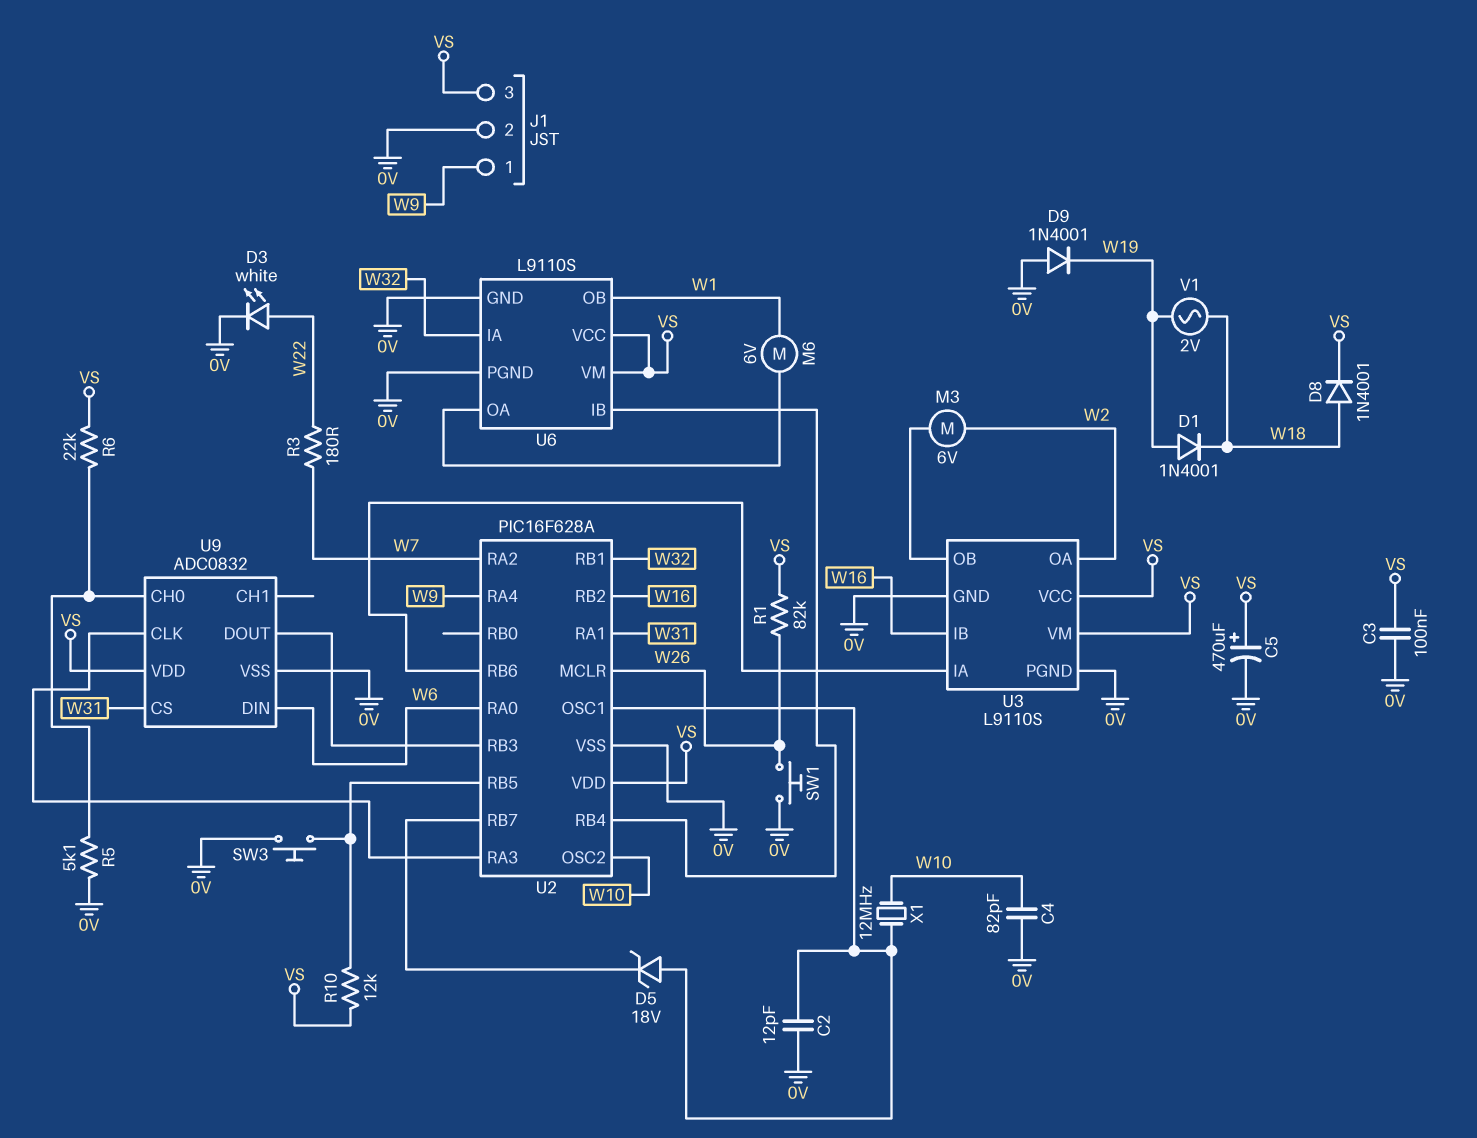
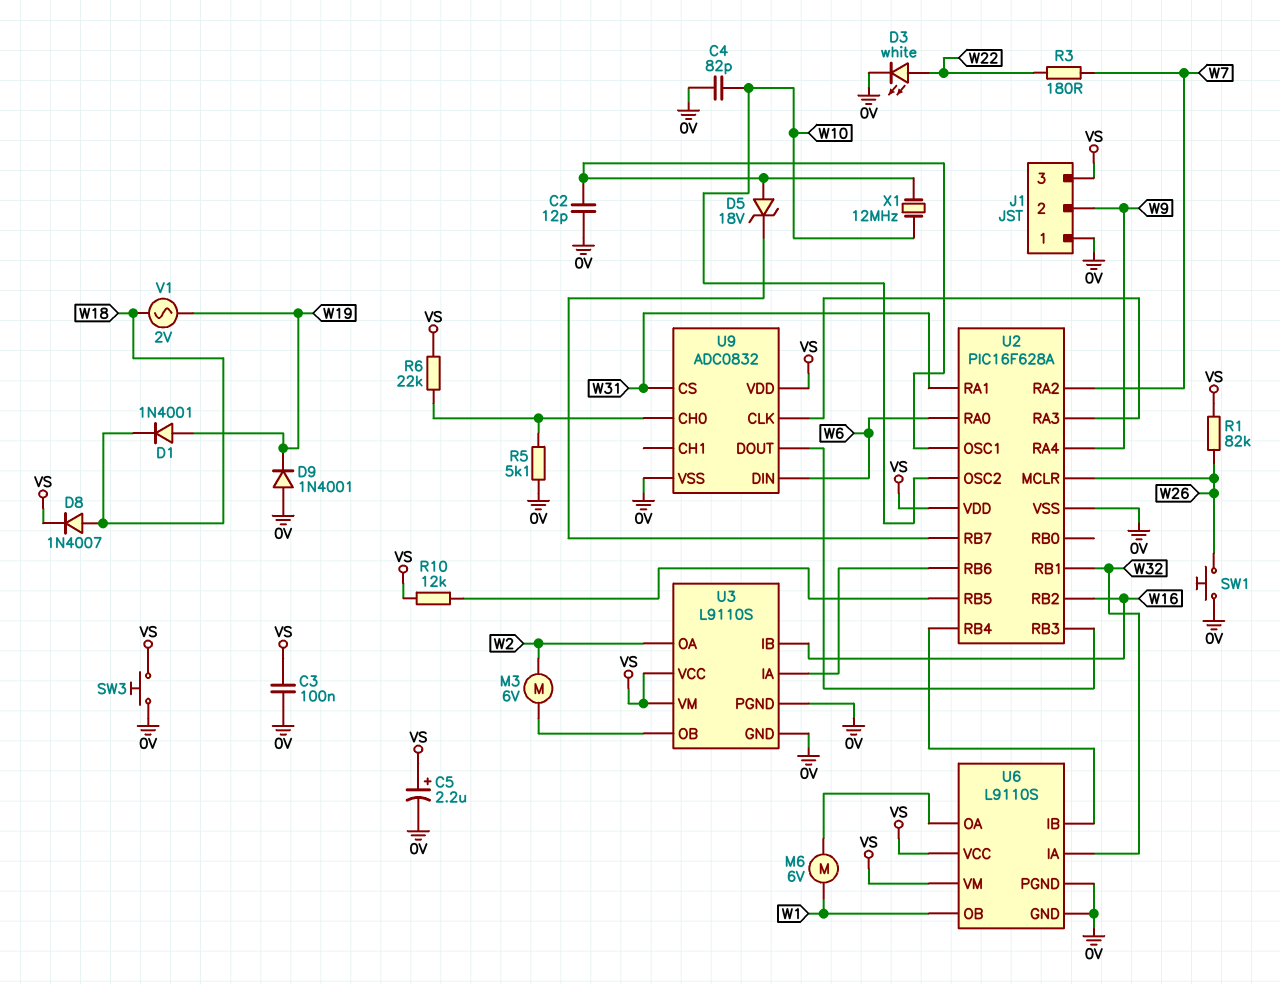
C5: 470uF (plus VS, minus 0V) -> 2.2uF (plus VS, minus 0V)
D8: diode 1N4001 (A W18, K VS) -> diode 1N4007 (A W18, K VS)
J1 pin 1: W9 -> 0V
J1 pin 2: 0V -> W9
SW3: button (0V, U2/RB5) -> button (0V, VS)

